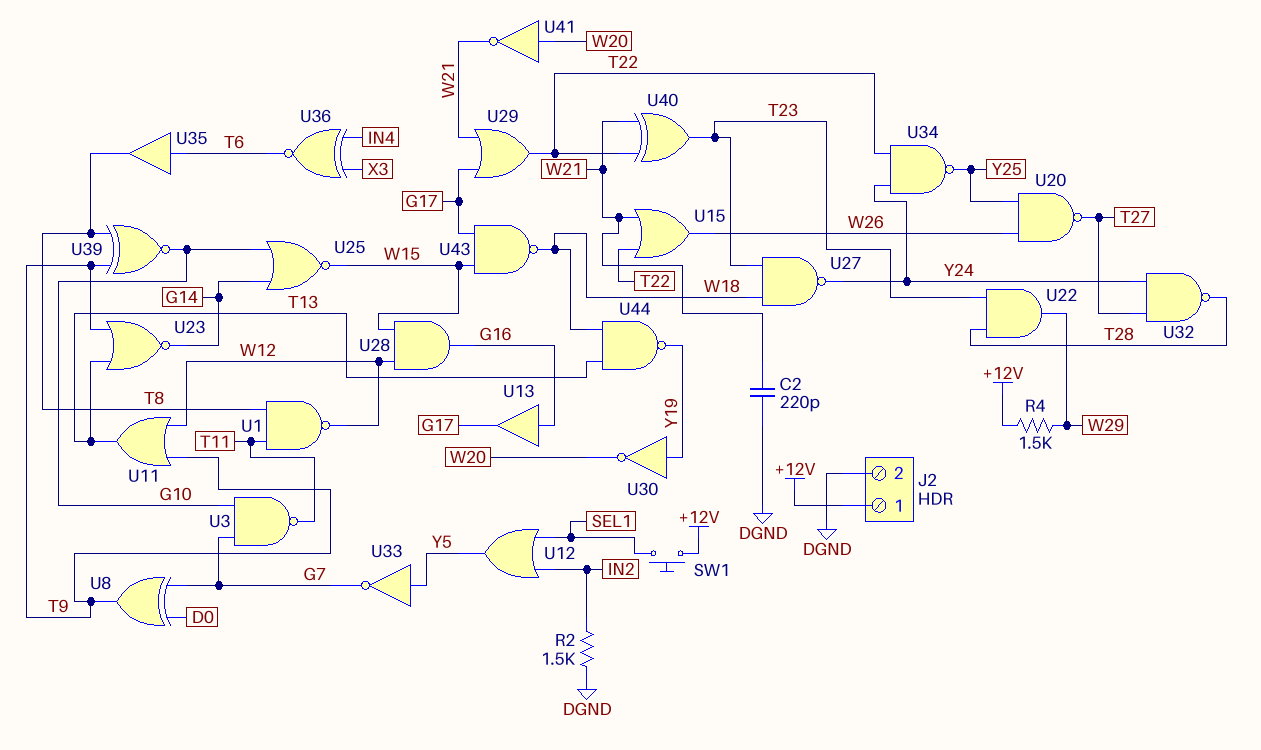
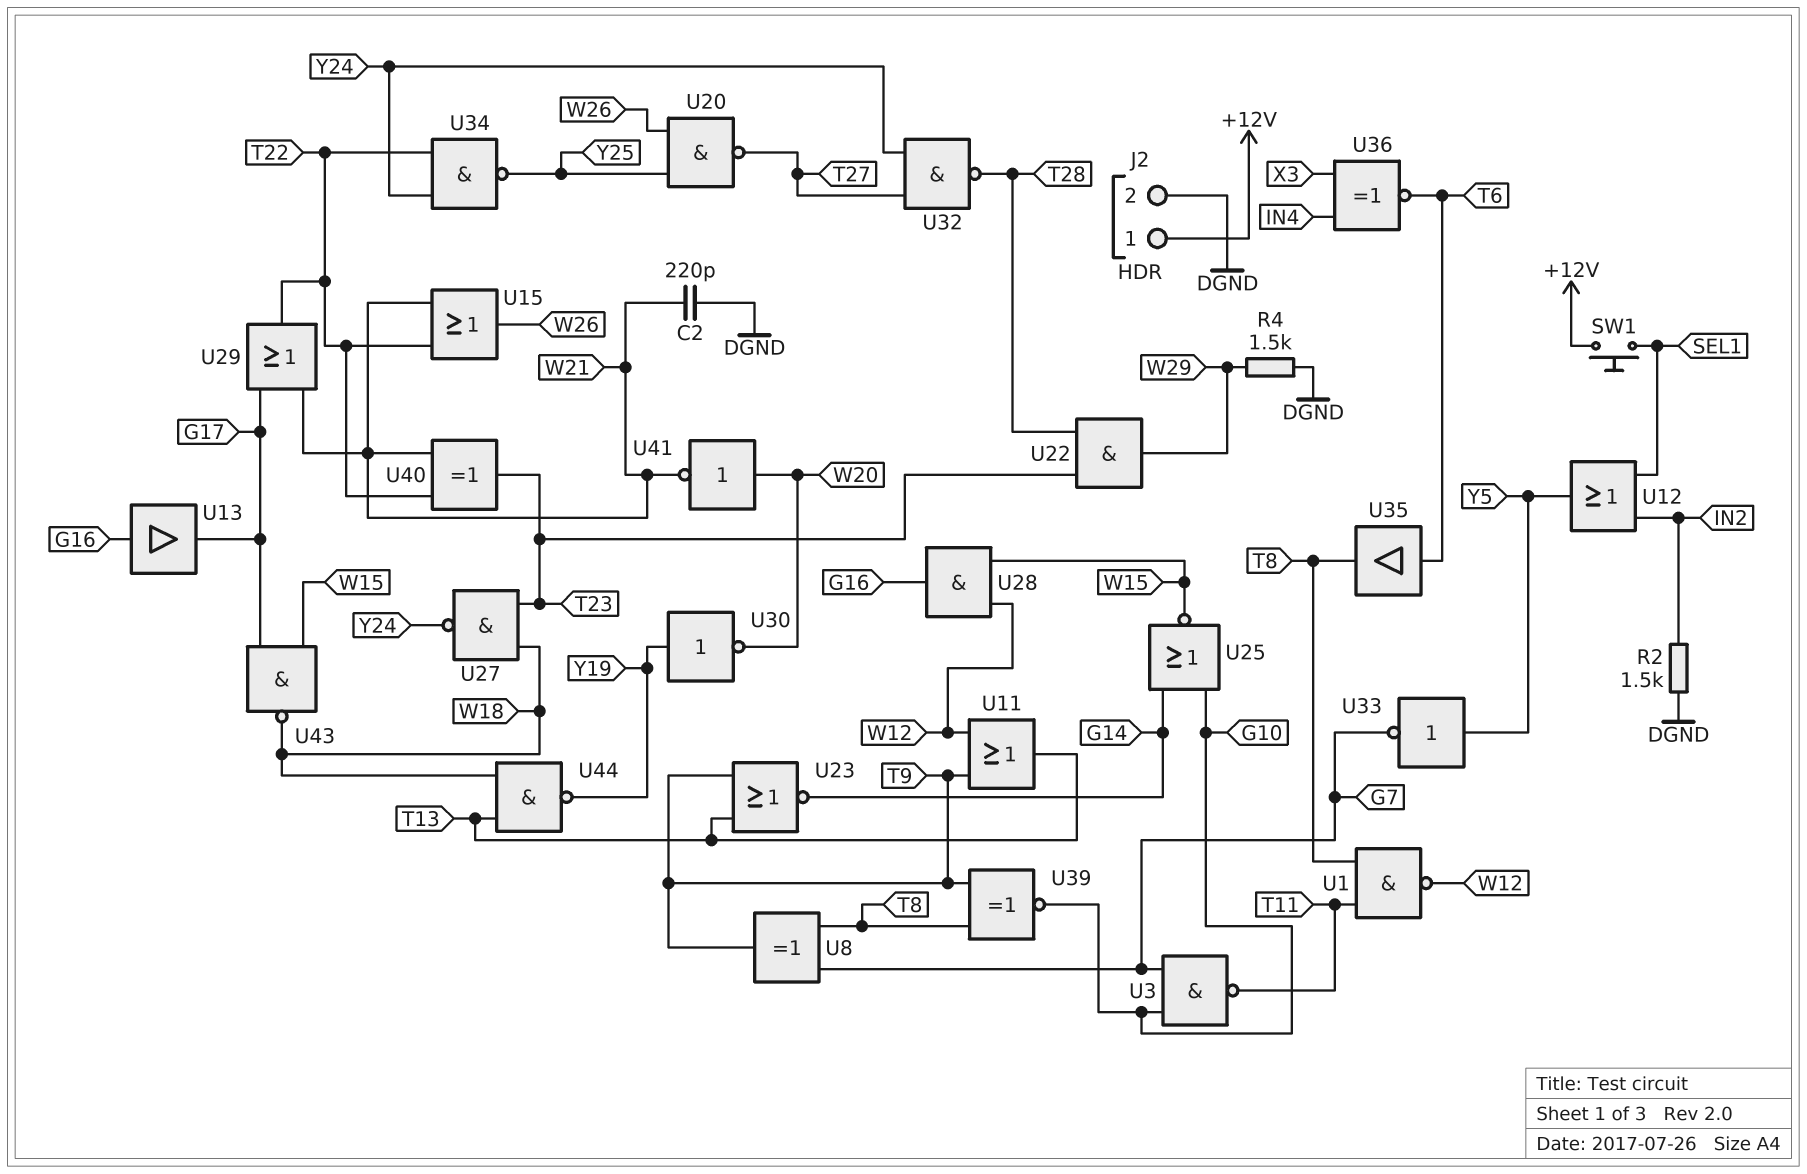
R4: 1.5k (+12V, W29) -> 1.5k (DGND, W29)
U8: XOR (in D0, in G7, out T9) -> XOR (in G7, in T8, out T9)

